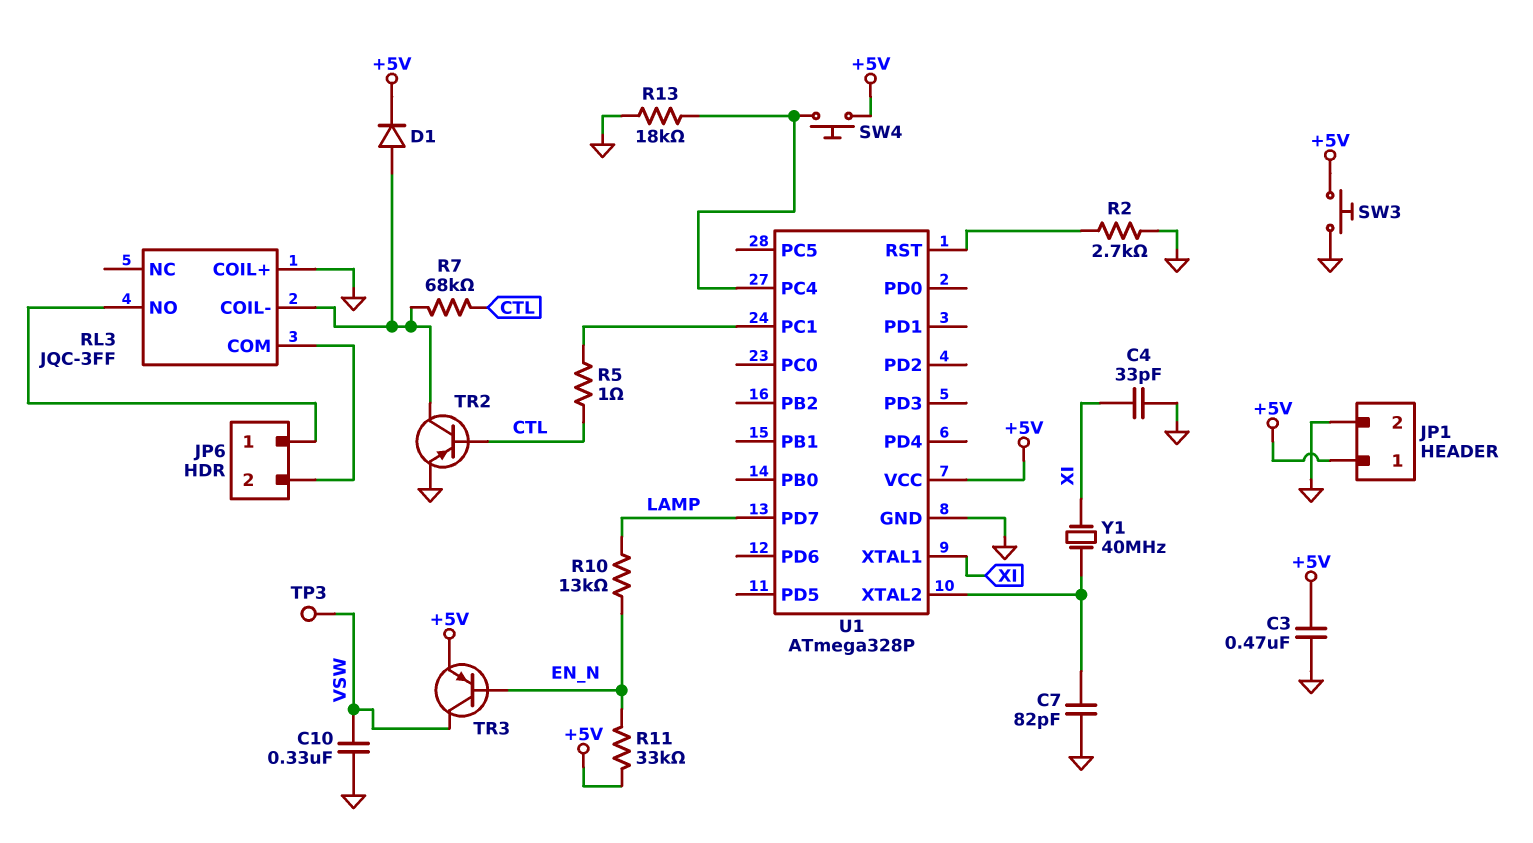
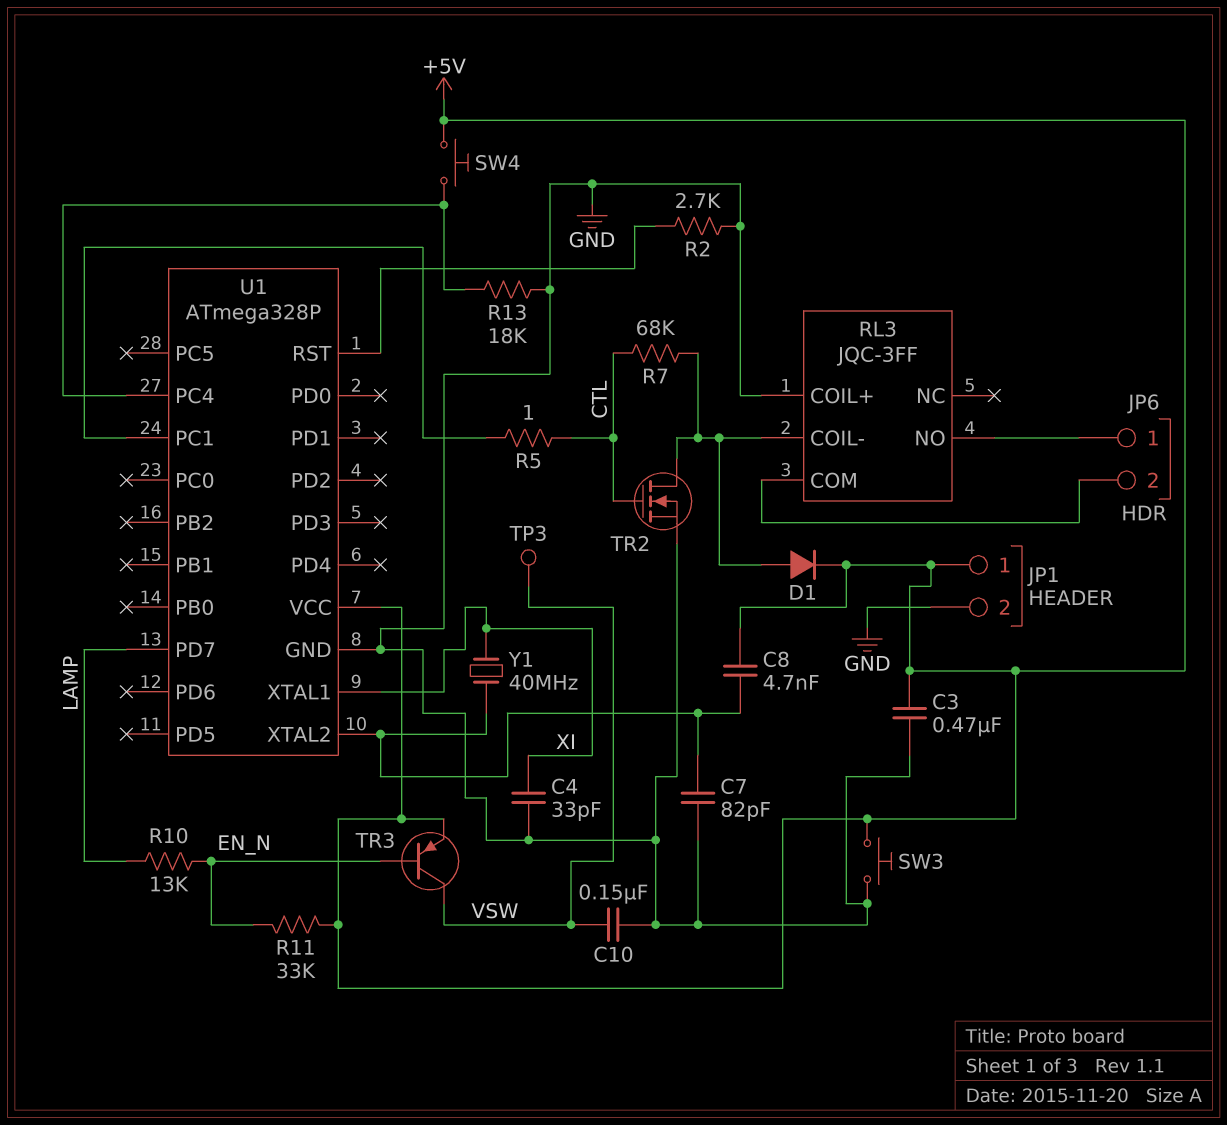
C8: none -> 4.7nF (+5V, U1/XTAL2)
C10: 330nF (GND, VSW) -> 150nF (GND, VSW)
TR2: PNP (B CTL, C RL3/COIL-, E GND) -> NMOS (G CTL, D RL3/COIL-, S GND)

